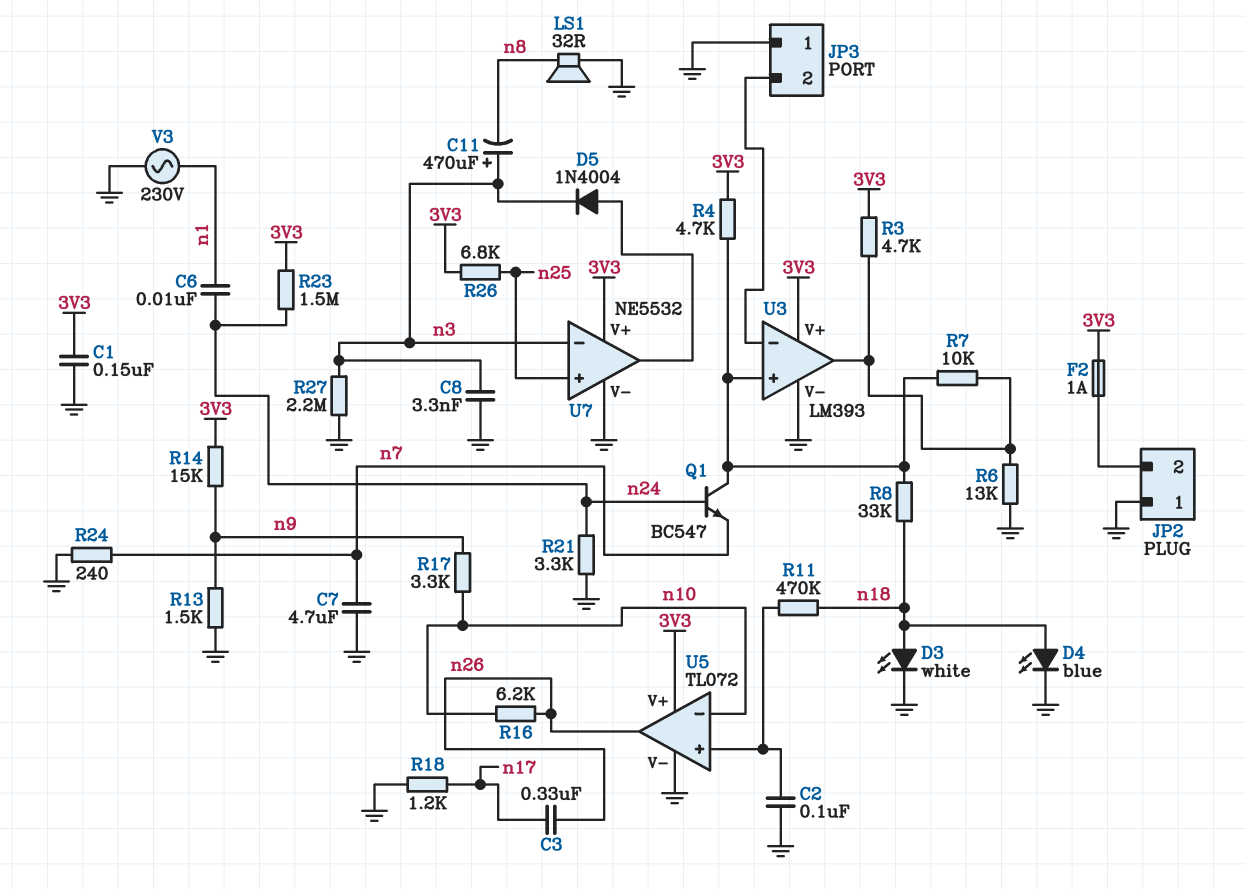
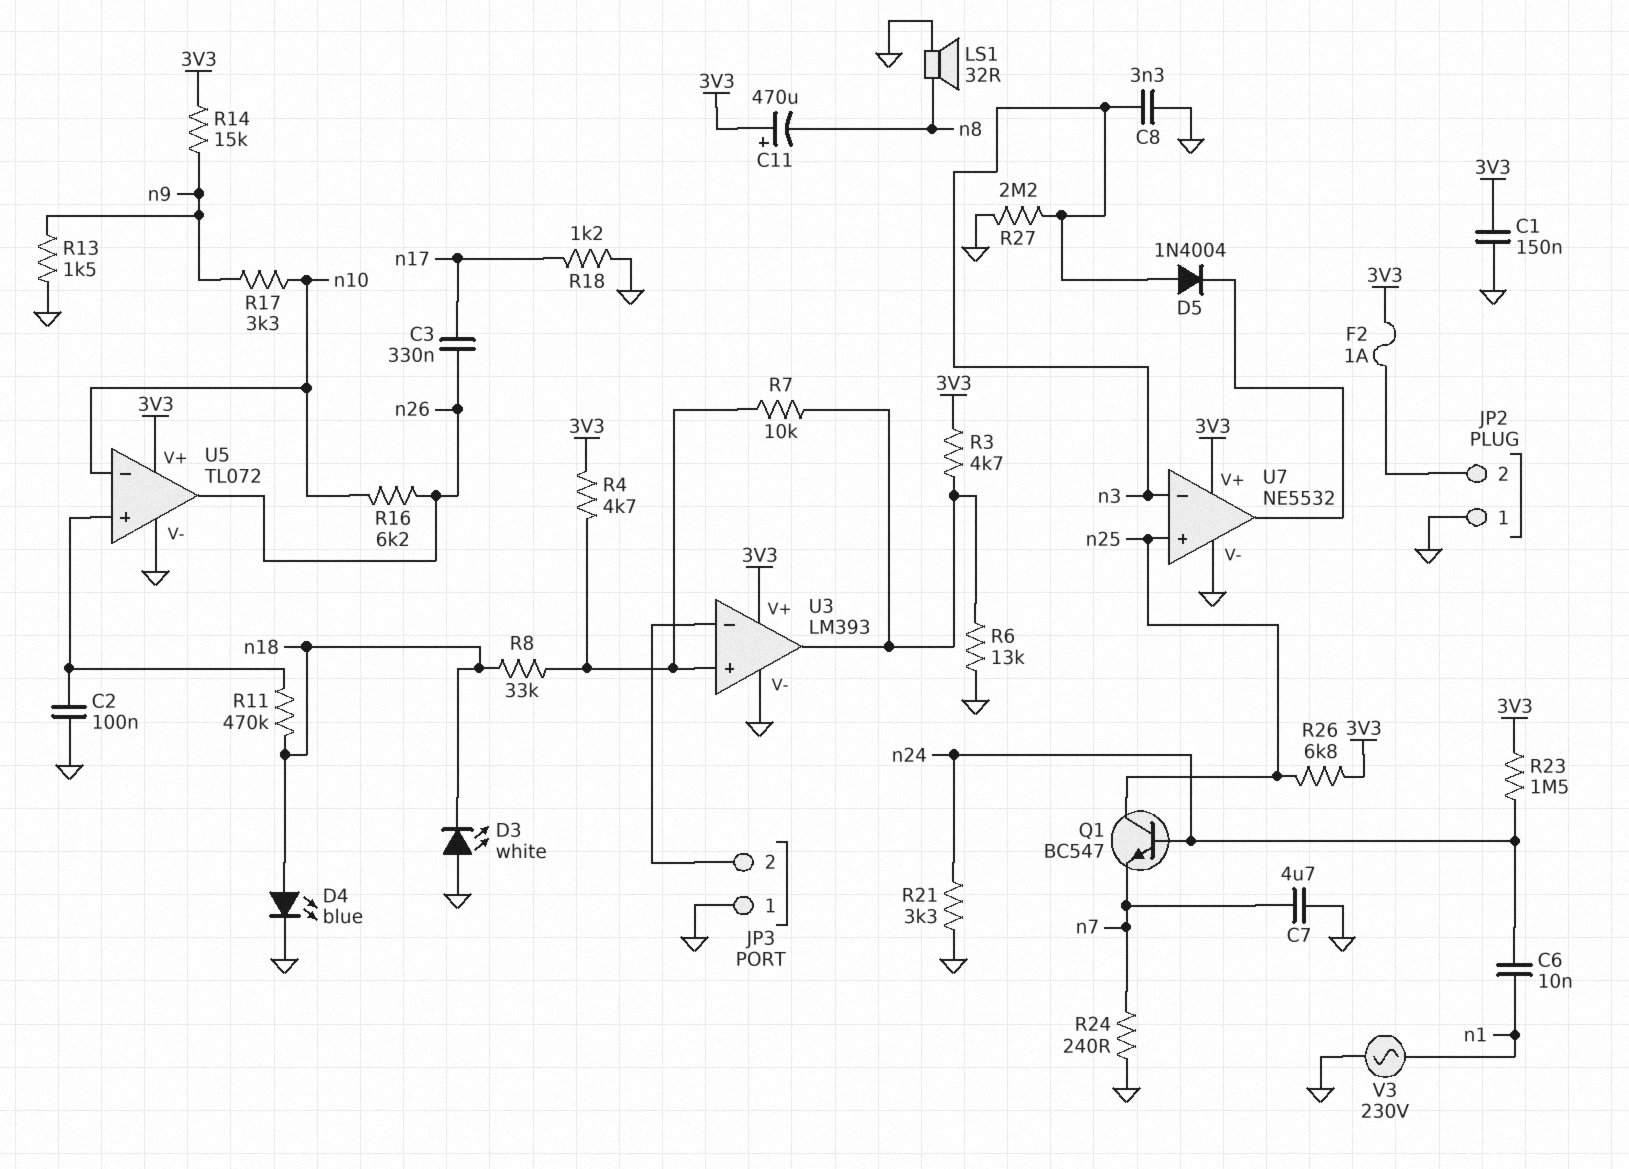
C11: 470uF (plus n3, minus n8) -> 470uF (plus 3V3, minus n8)
D3: LED white (A n18, K GND) -> LED white (A GND, K n18)
D5: diode 1N4004 (A U7/out, K n3) -> diode 1N4004 (A n3, K U7/out)
Q1: NPN BC547 (B n24, C U3/in+, E n7) -> NPN BC547 (B n24, C n25, E n7)

